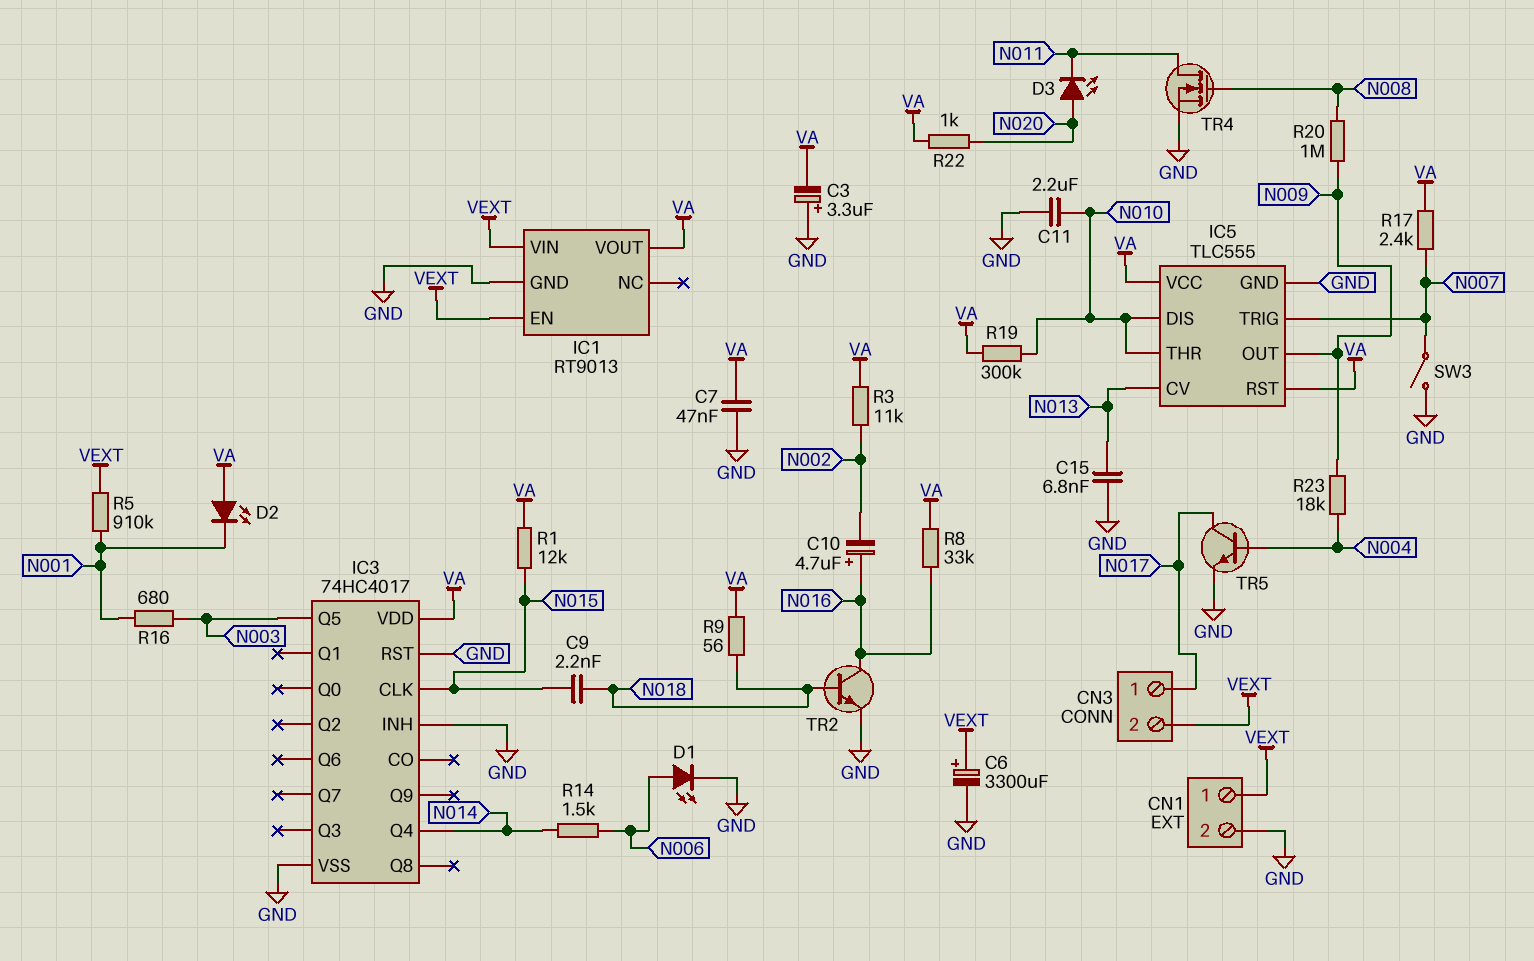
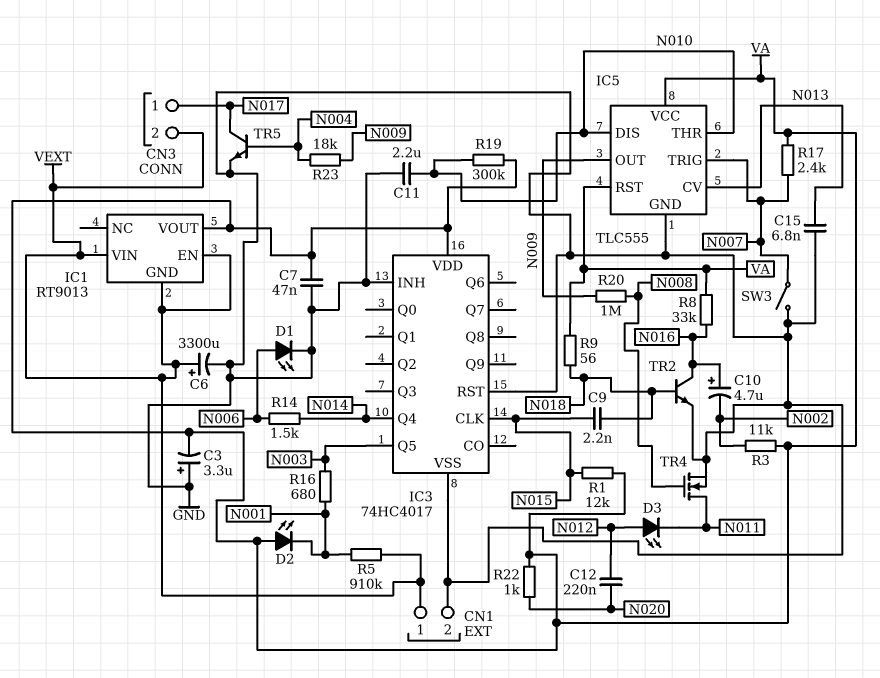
C12: none -> 220nF (N012, N020)
D3: LED (A N020, K N011) -> LED (A N012, K N011)
IC1 pin GND: GND -> VEXT

